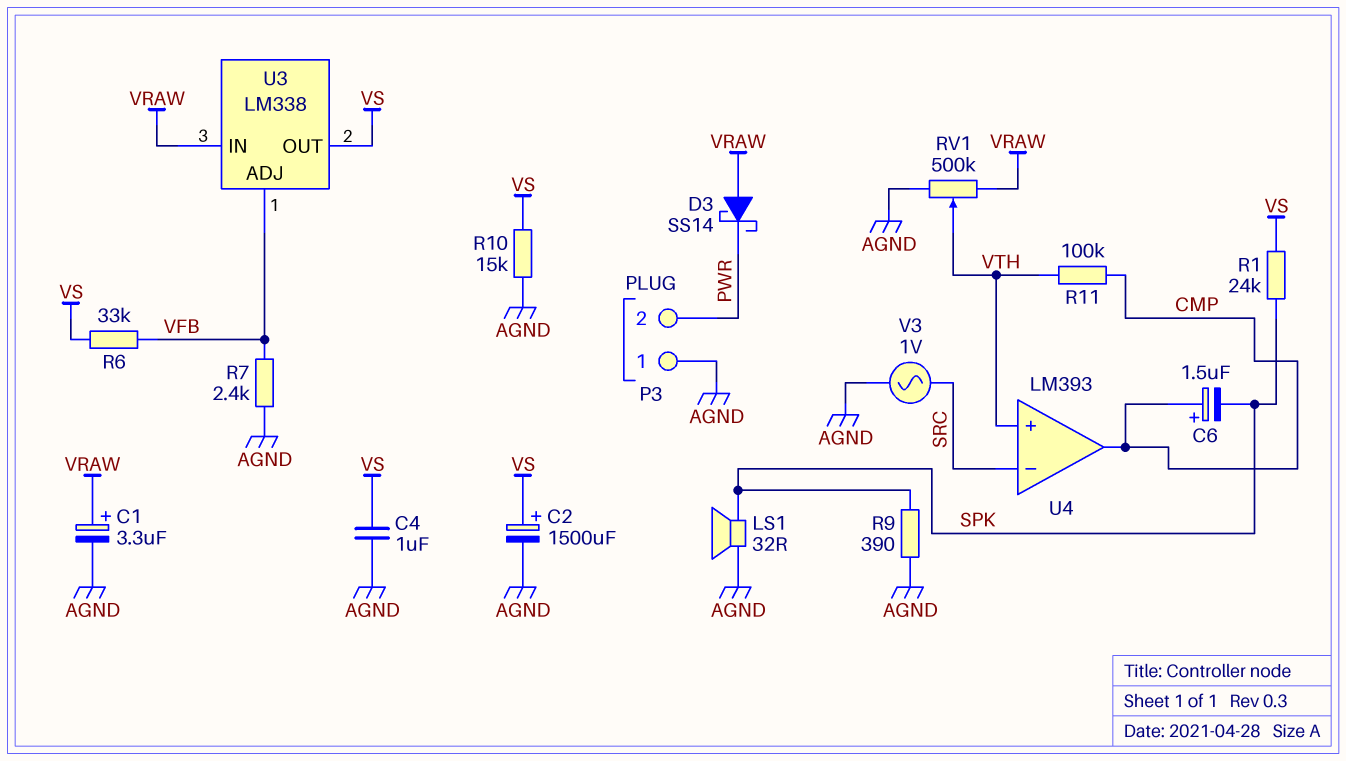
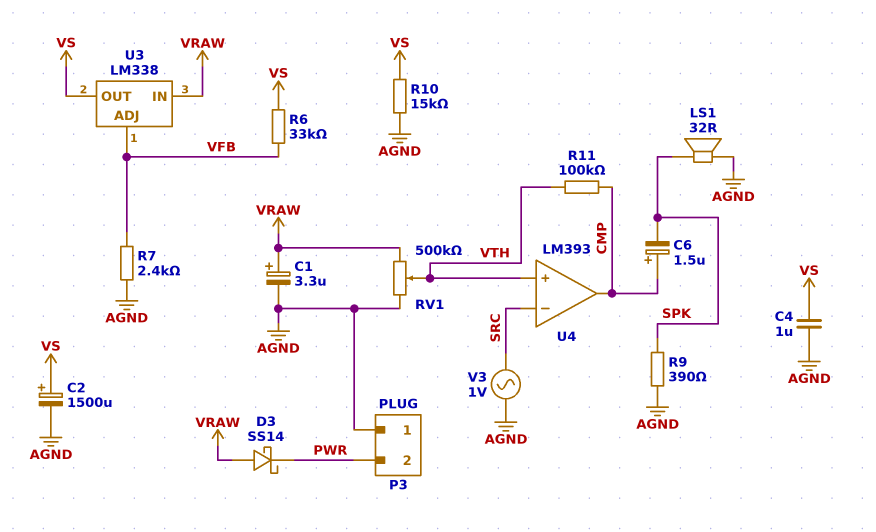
R1: 24k (SPK, VS) -> none

